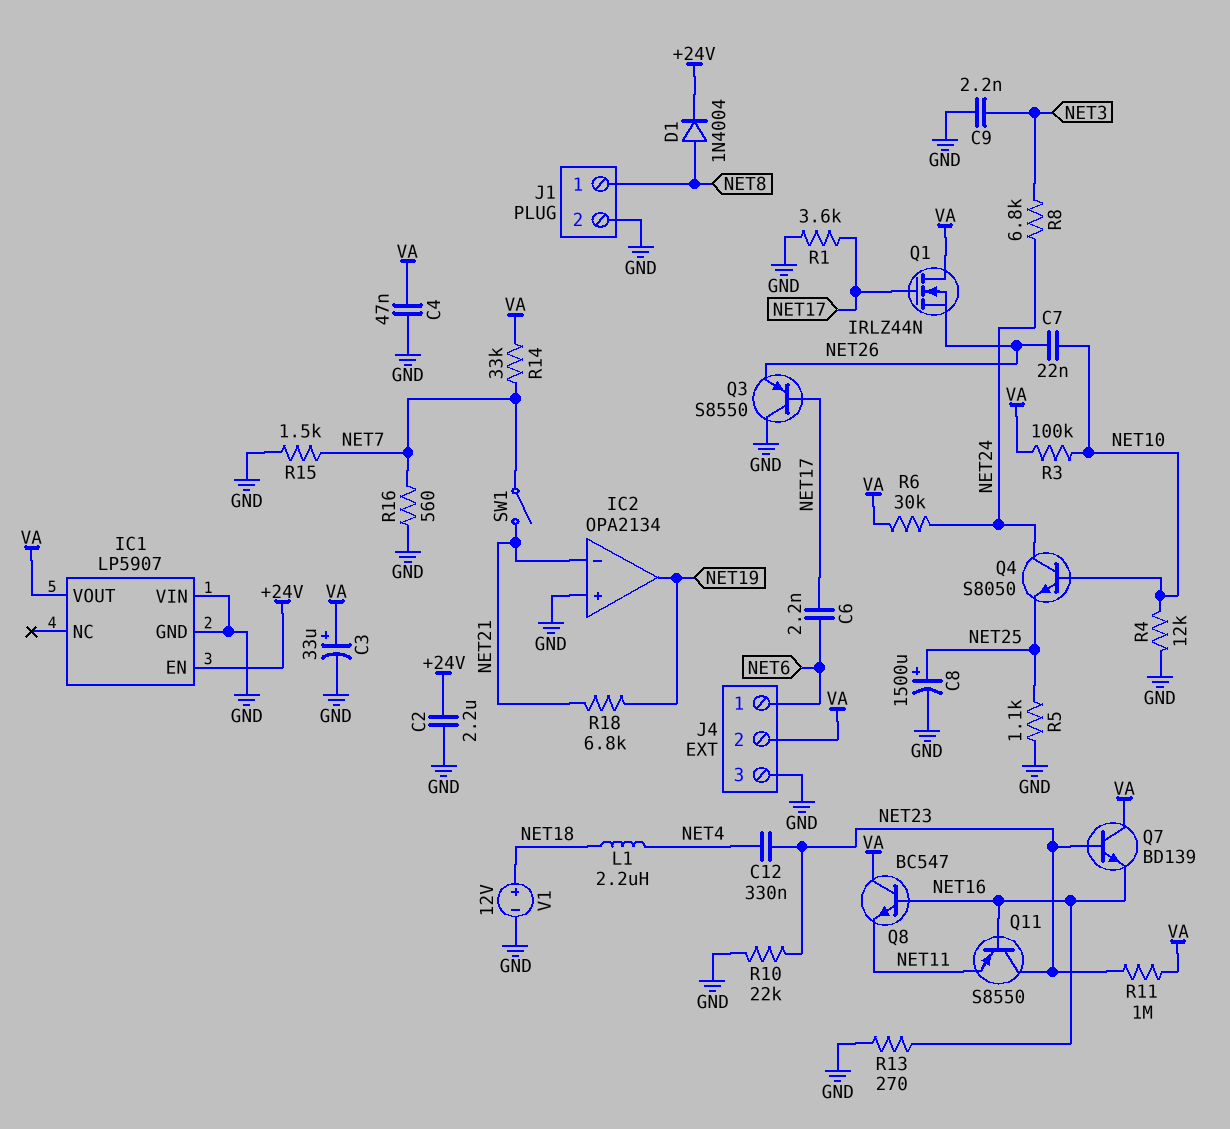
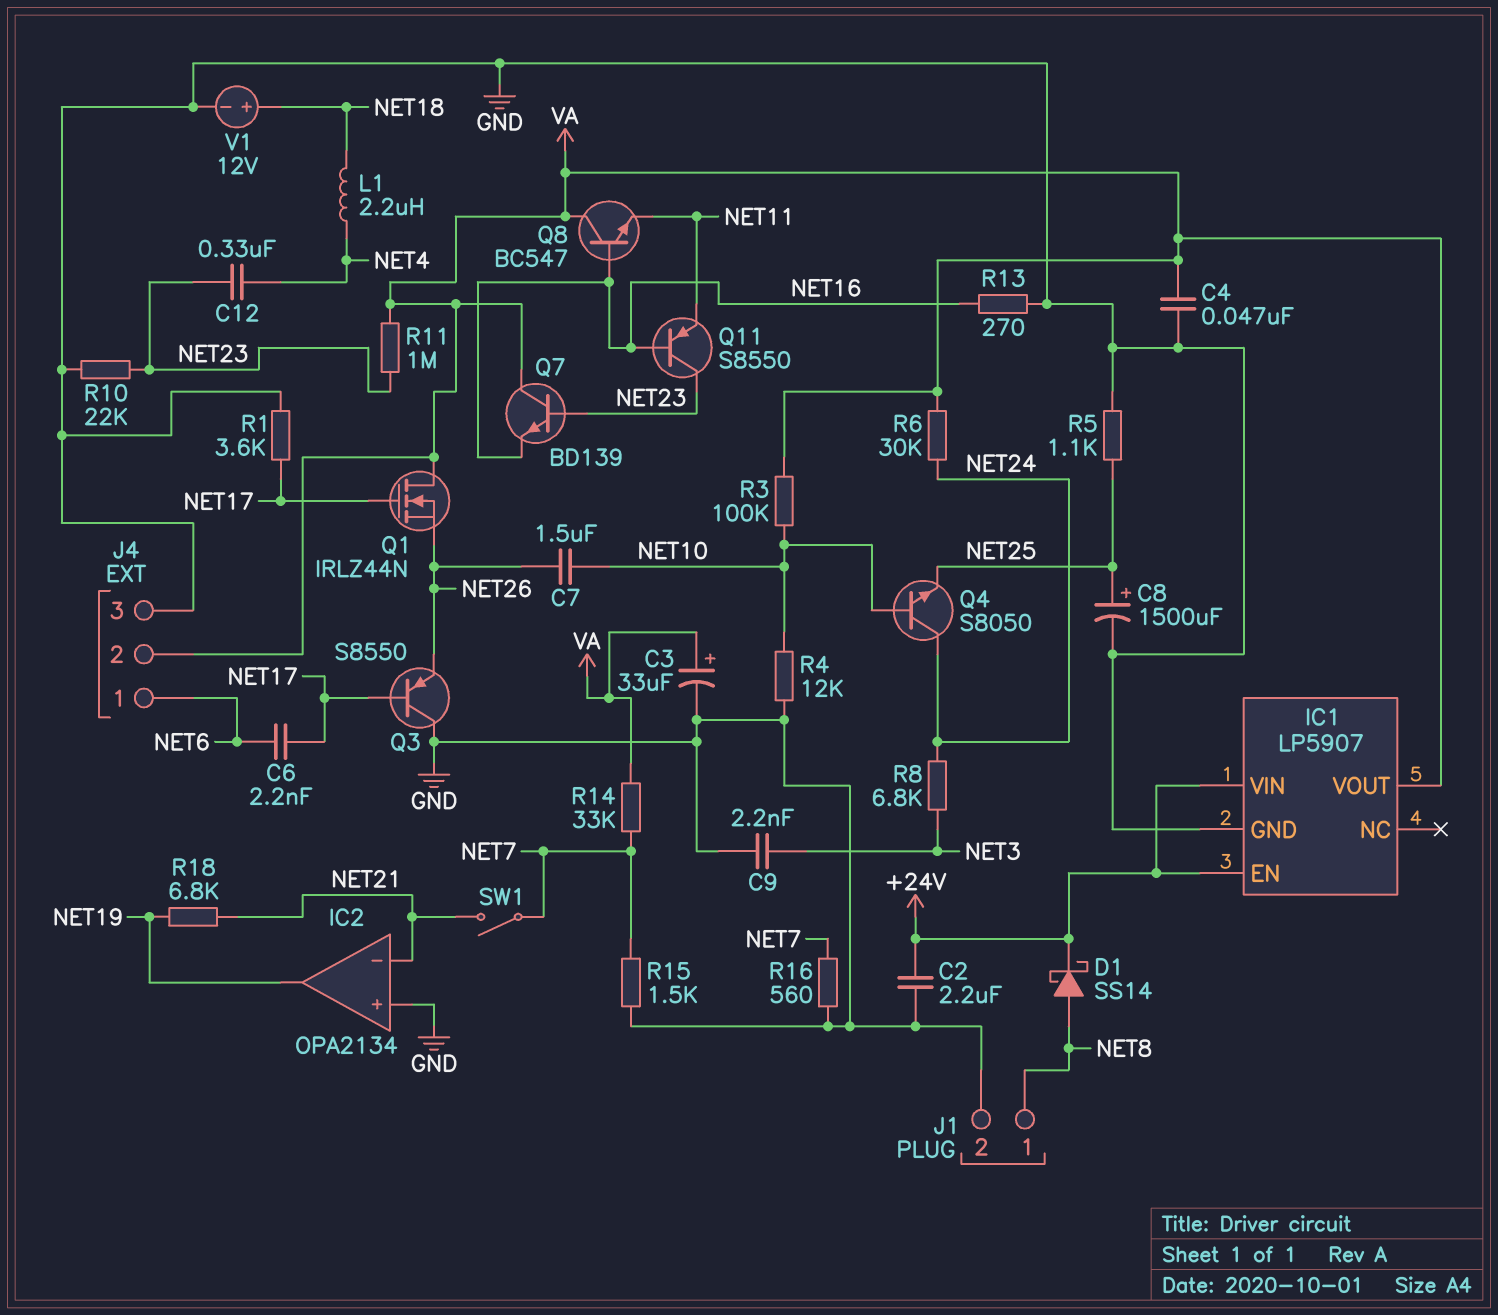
C7: 22nF (NET10, NET26) -> 1.5uF (NET10, NET26)
D1: diode 1N4004 (A NET8, K +24V) -> schottky SS14 (A NET8, K +24V)
IC1 pin VIN: GND -> +24V

